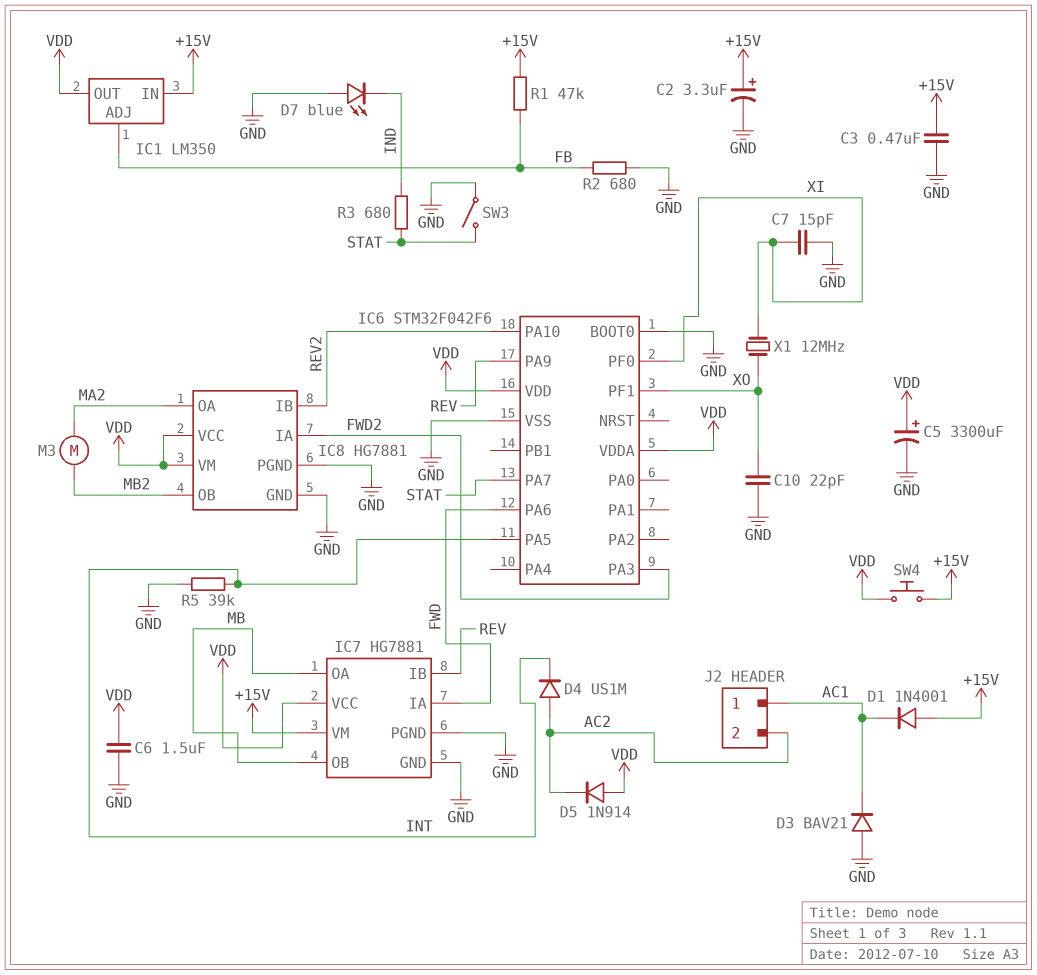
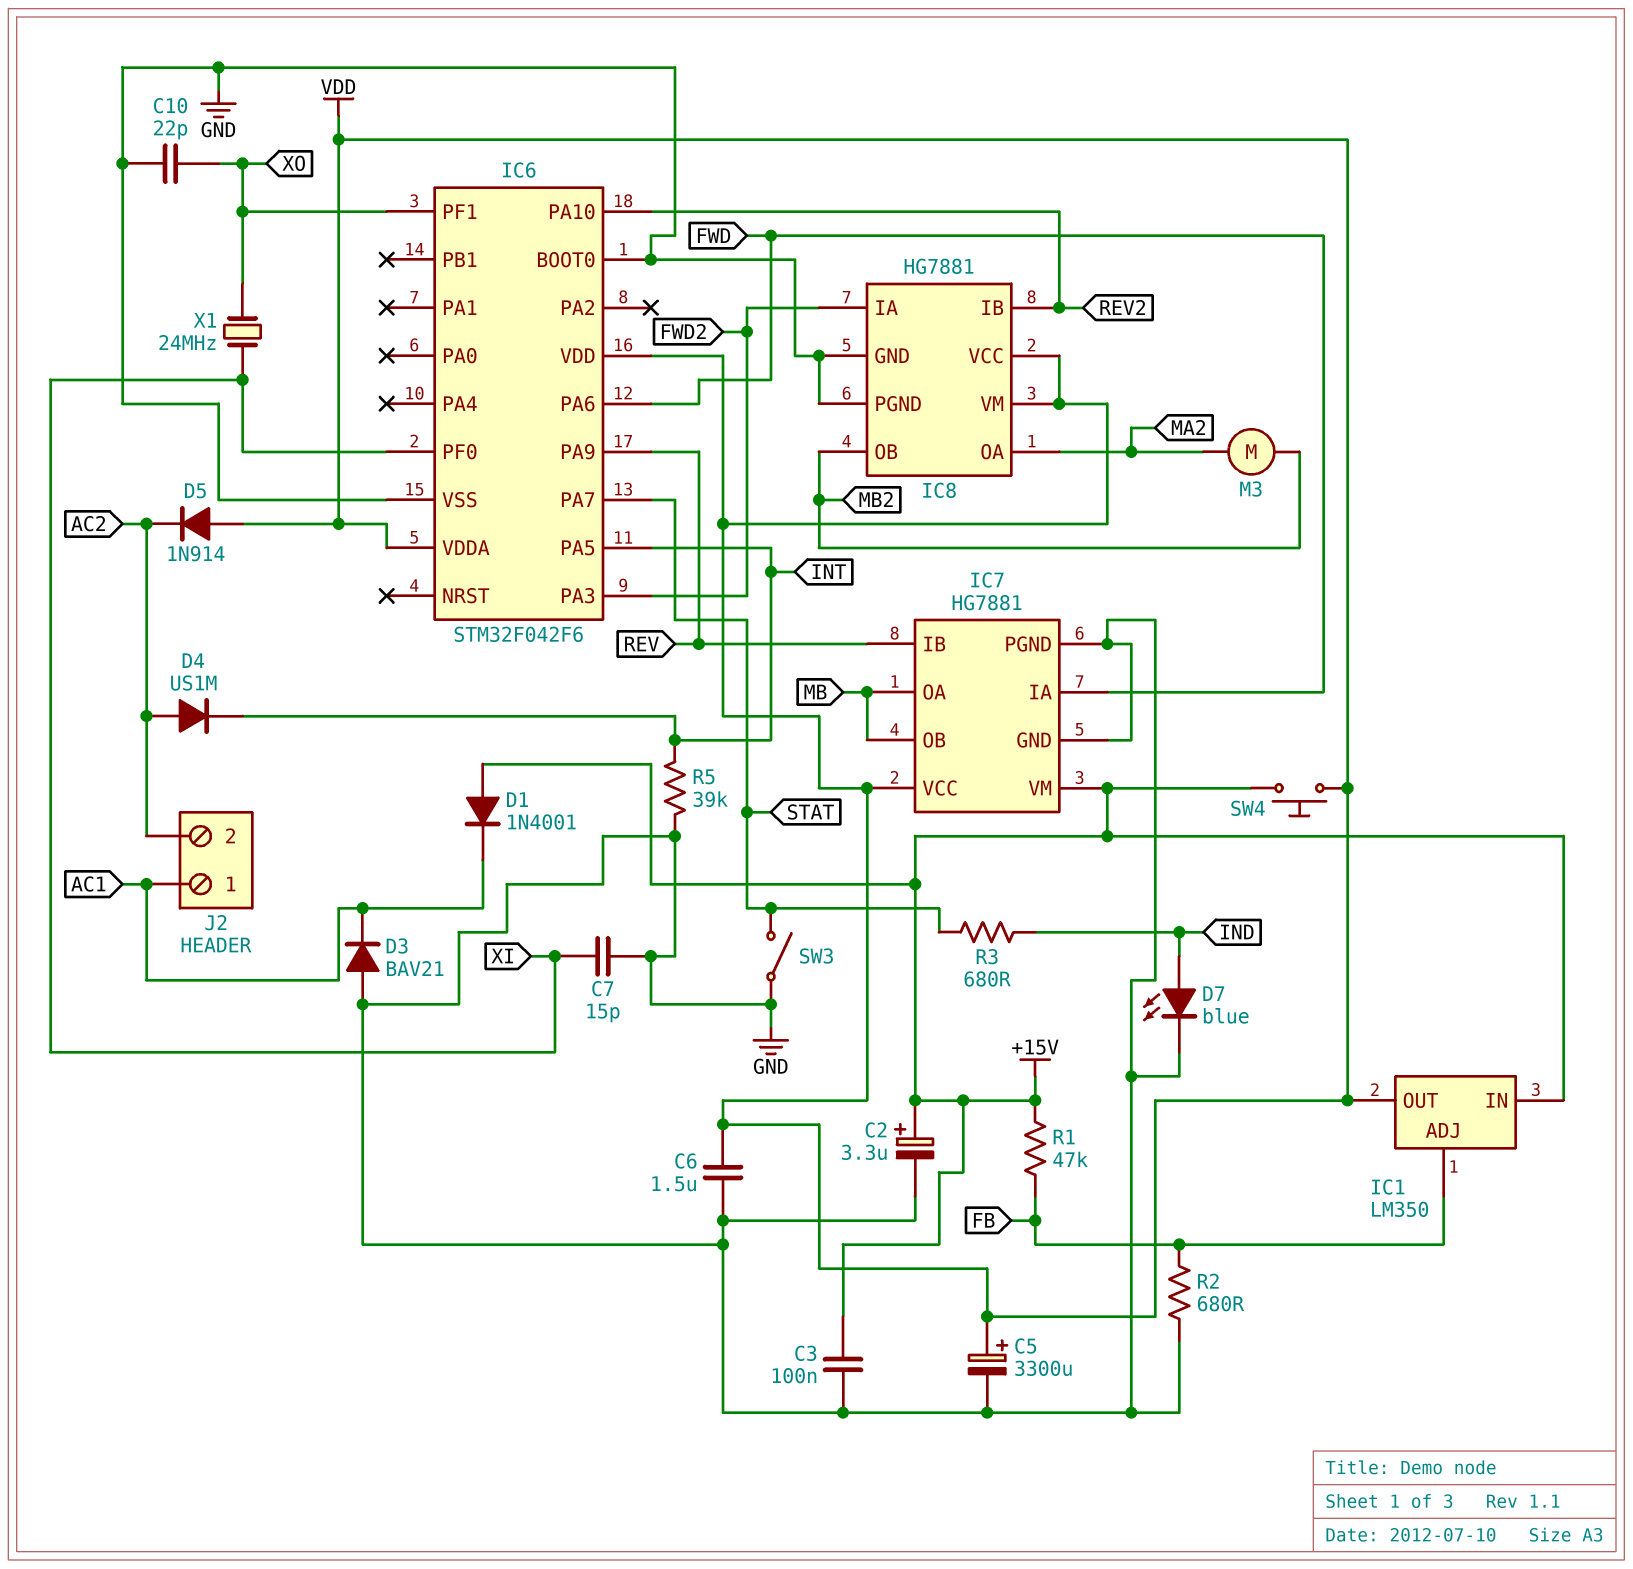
C3: 470nF (+15V, GND) -> 100nF (+15V, GND)
D7: LED blue (A GND, K IND) -> LED blue (A IND, K GND)
X1: 12MHz (XI, XO) -> 24MHz (XI, XO)

